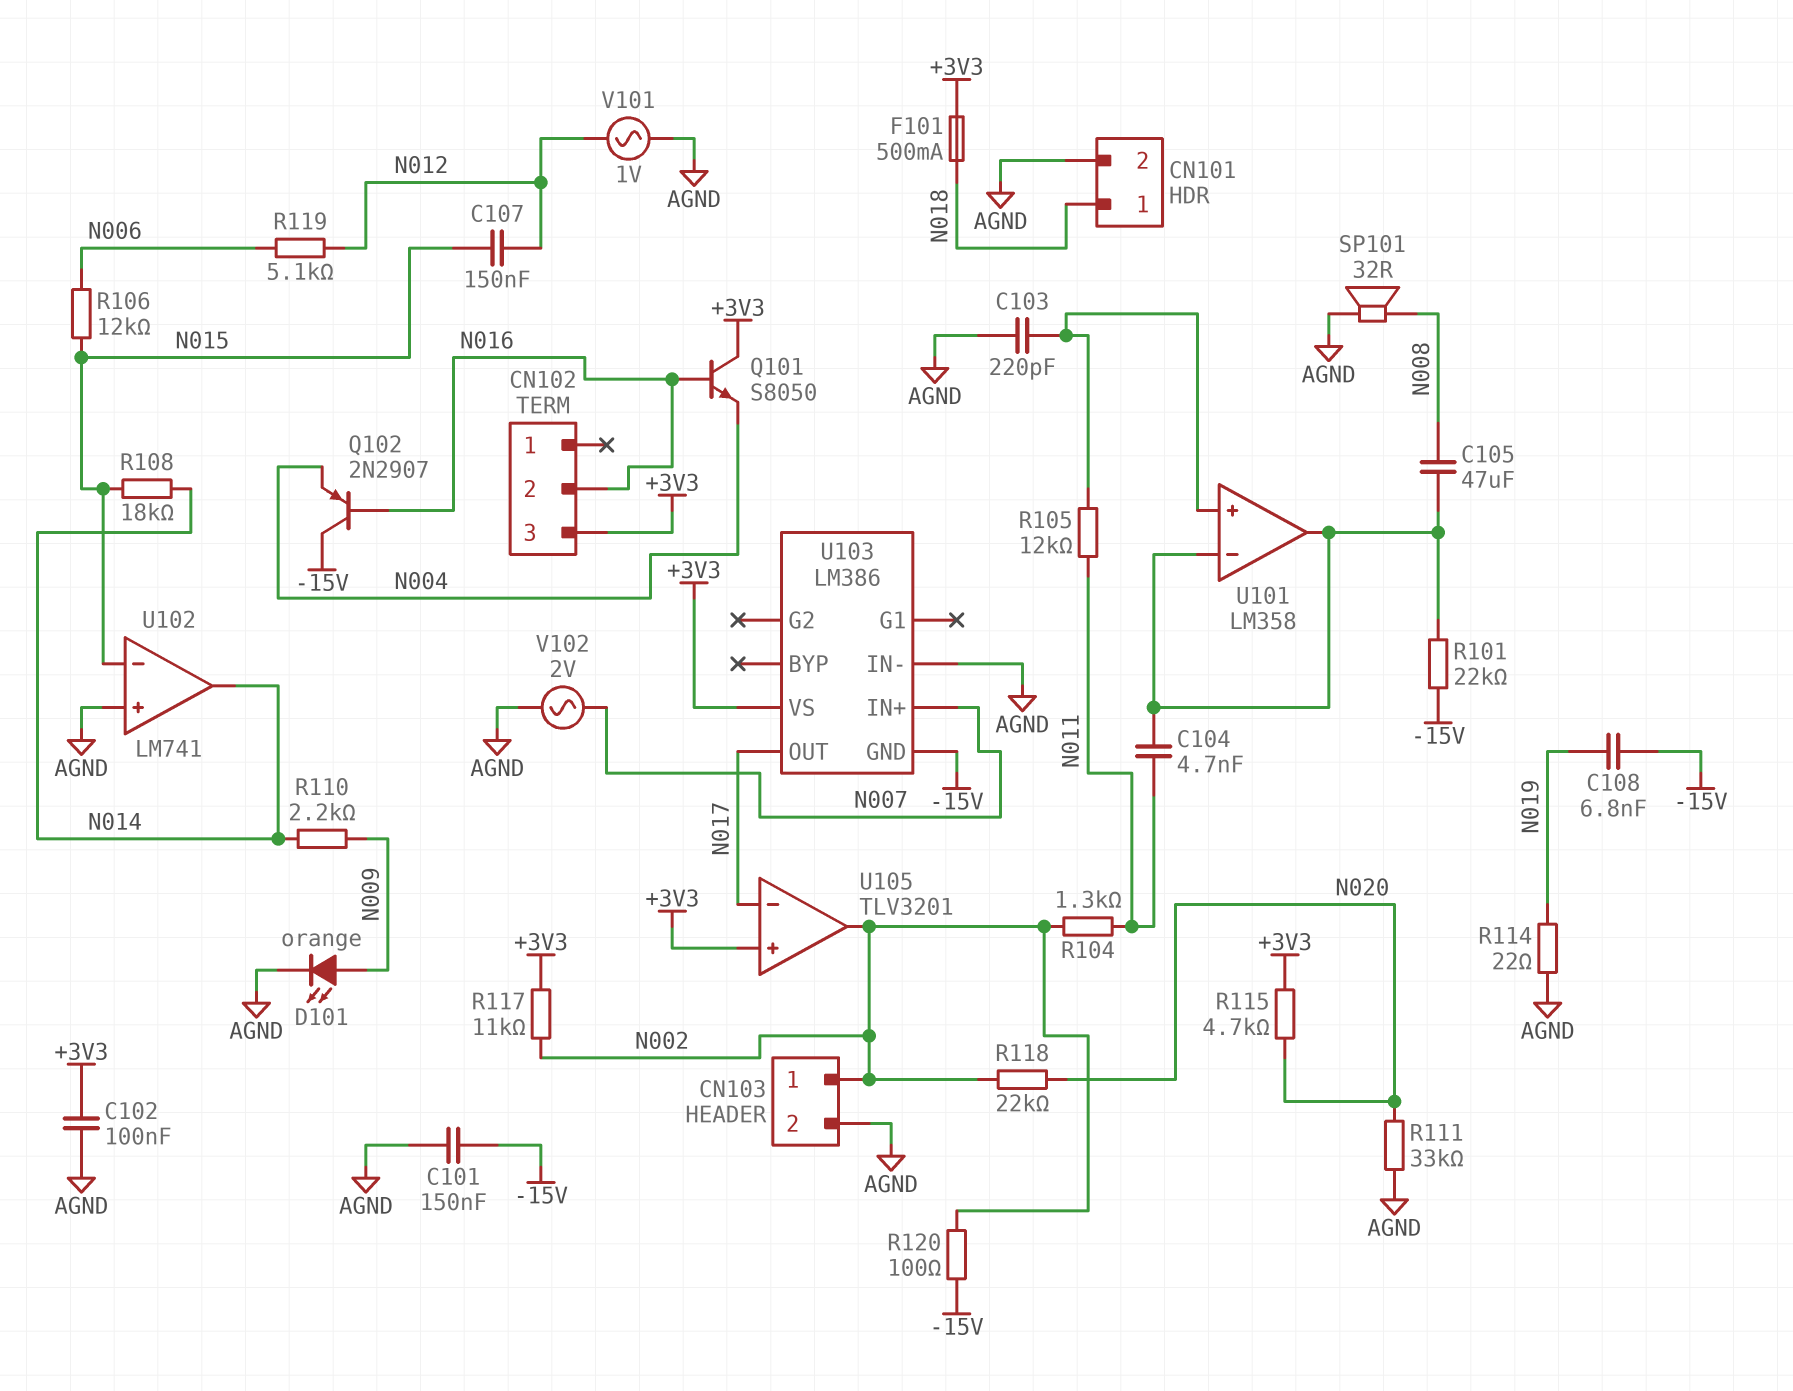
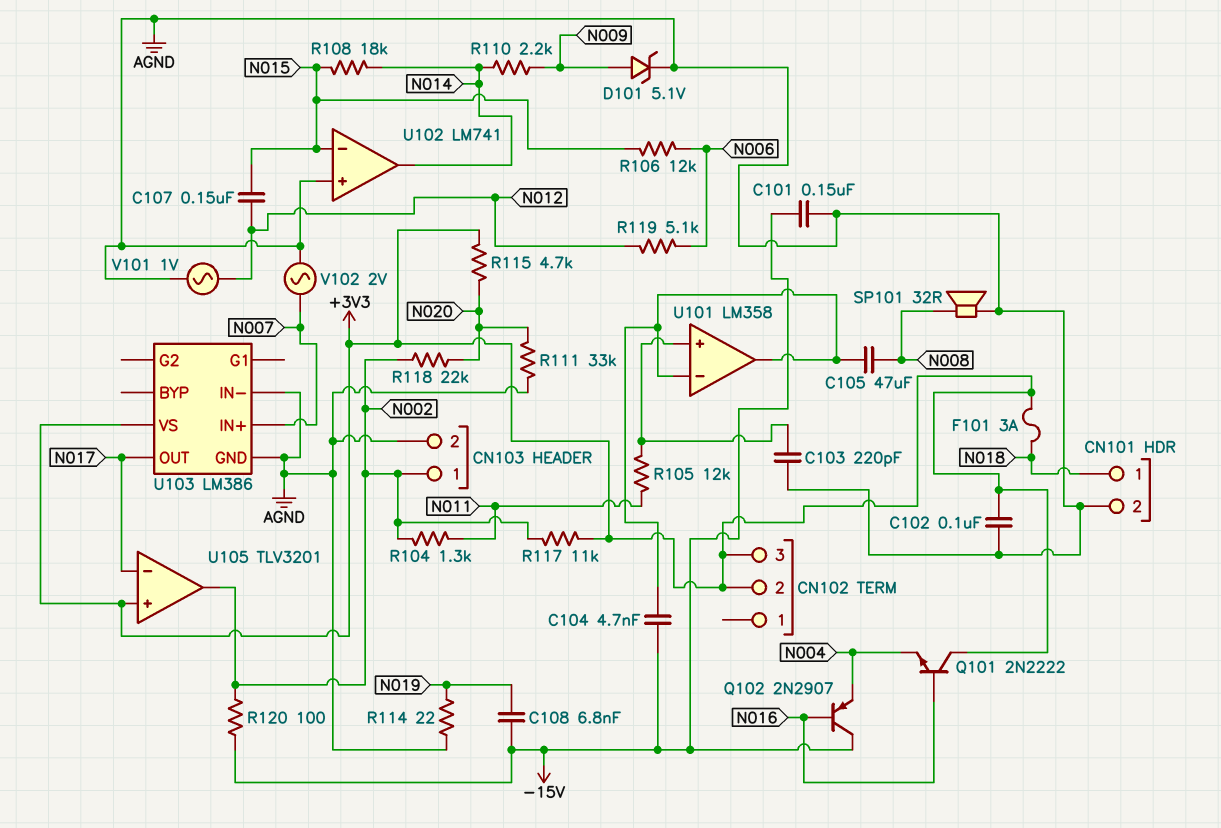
C104: 4.7nF (N011, U101/in-) -> 4.7nF (-15V, U101/in-)
CN102 pin 2: N016 -> +3V3
D101: LED orange (A N009, K AGND) -> zener 5.1V (A N009, K AGND)
F101: 500mA (+3V3, N018) -> 3A (+3V3, N018)
Q101: NPN S8050 (B N016, C +3V3, E N004) -> NPN 2N2222 (B N016, C +3V3, E N004)
R101: 22k (-15V, U101/in-) -> none
U103 pin GND: -15V -> AGND

